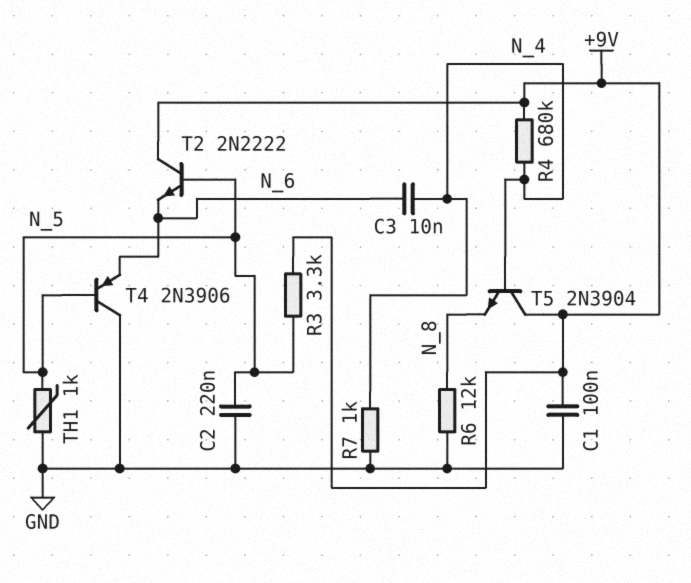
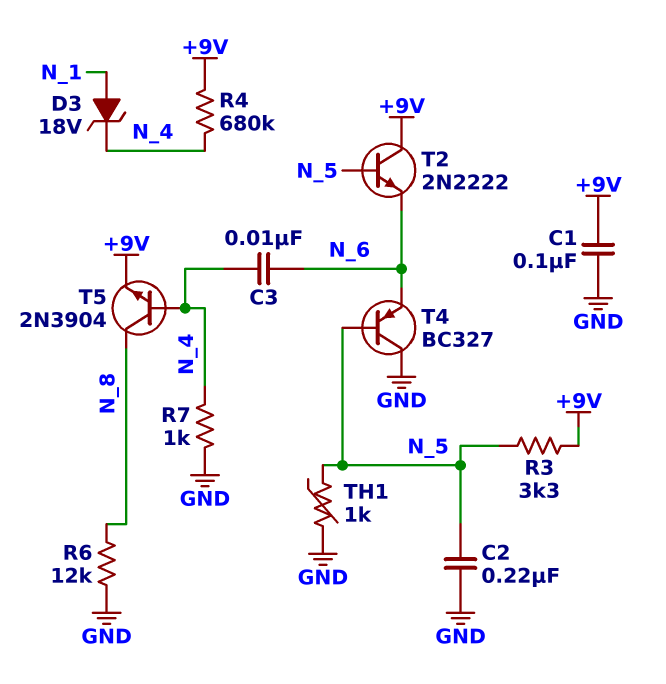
D3: none -> zener 18V (A N_1, K N_4)
T4: PNP 2N3906 (B N_5, C GND, E N_6) -> PNP BC327 (B N_5, C GND, E N_6)
T5: NPN 2N3904 (B N_4, C +9V, E N_8) -> NPN 2N3904 (B N_4, C N_8, E +9V)

